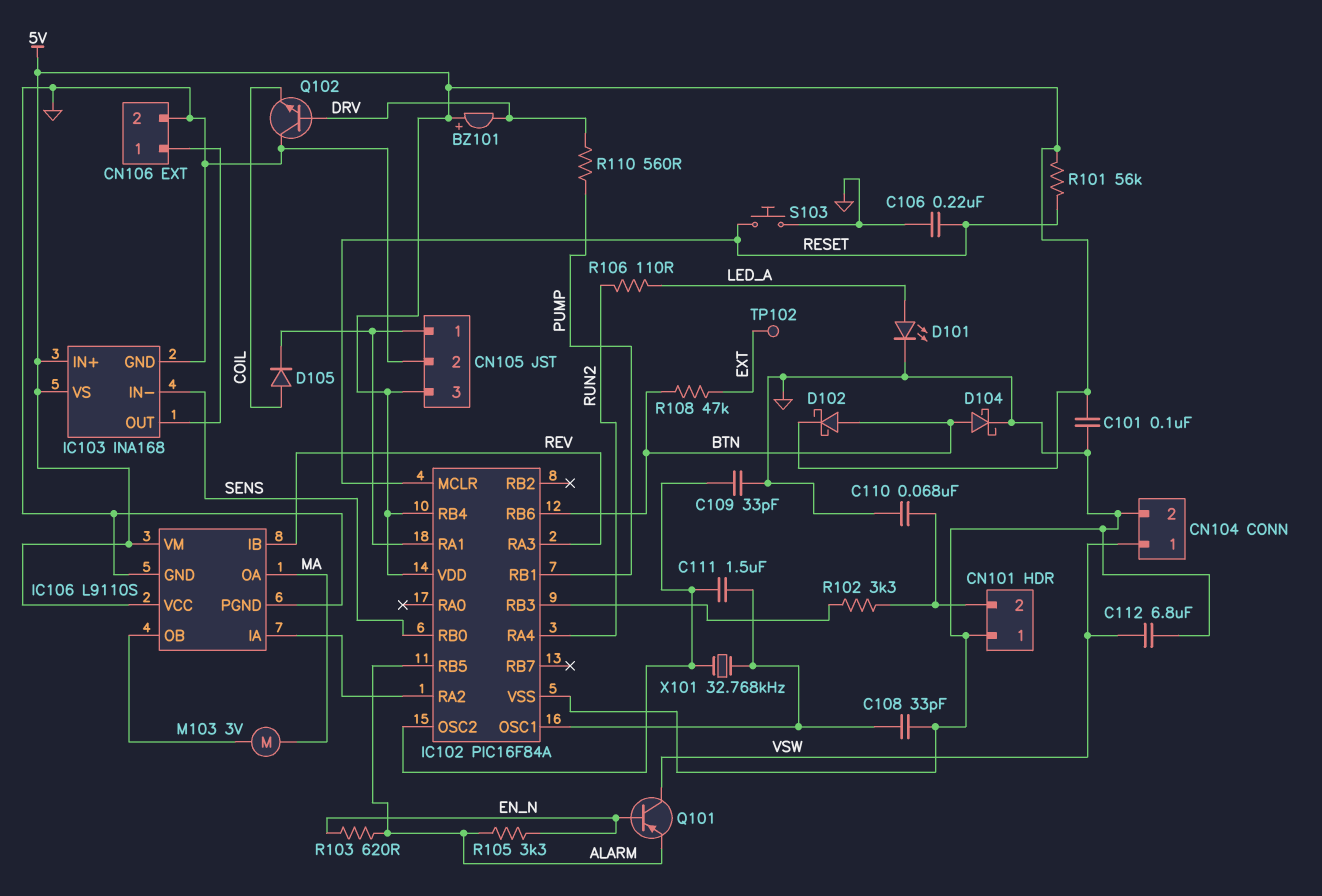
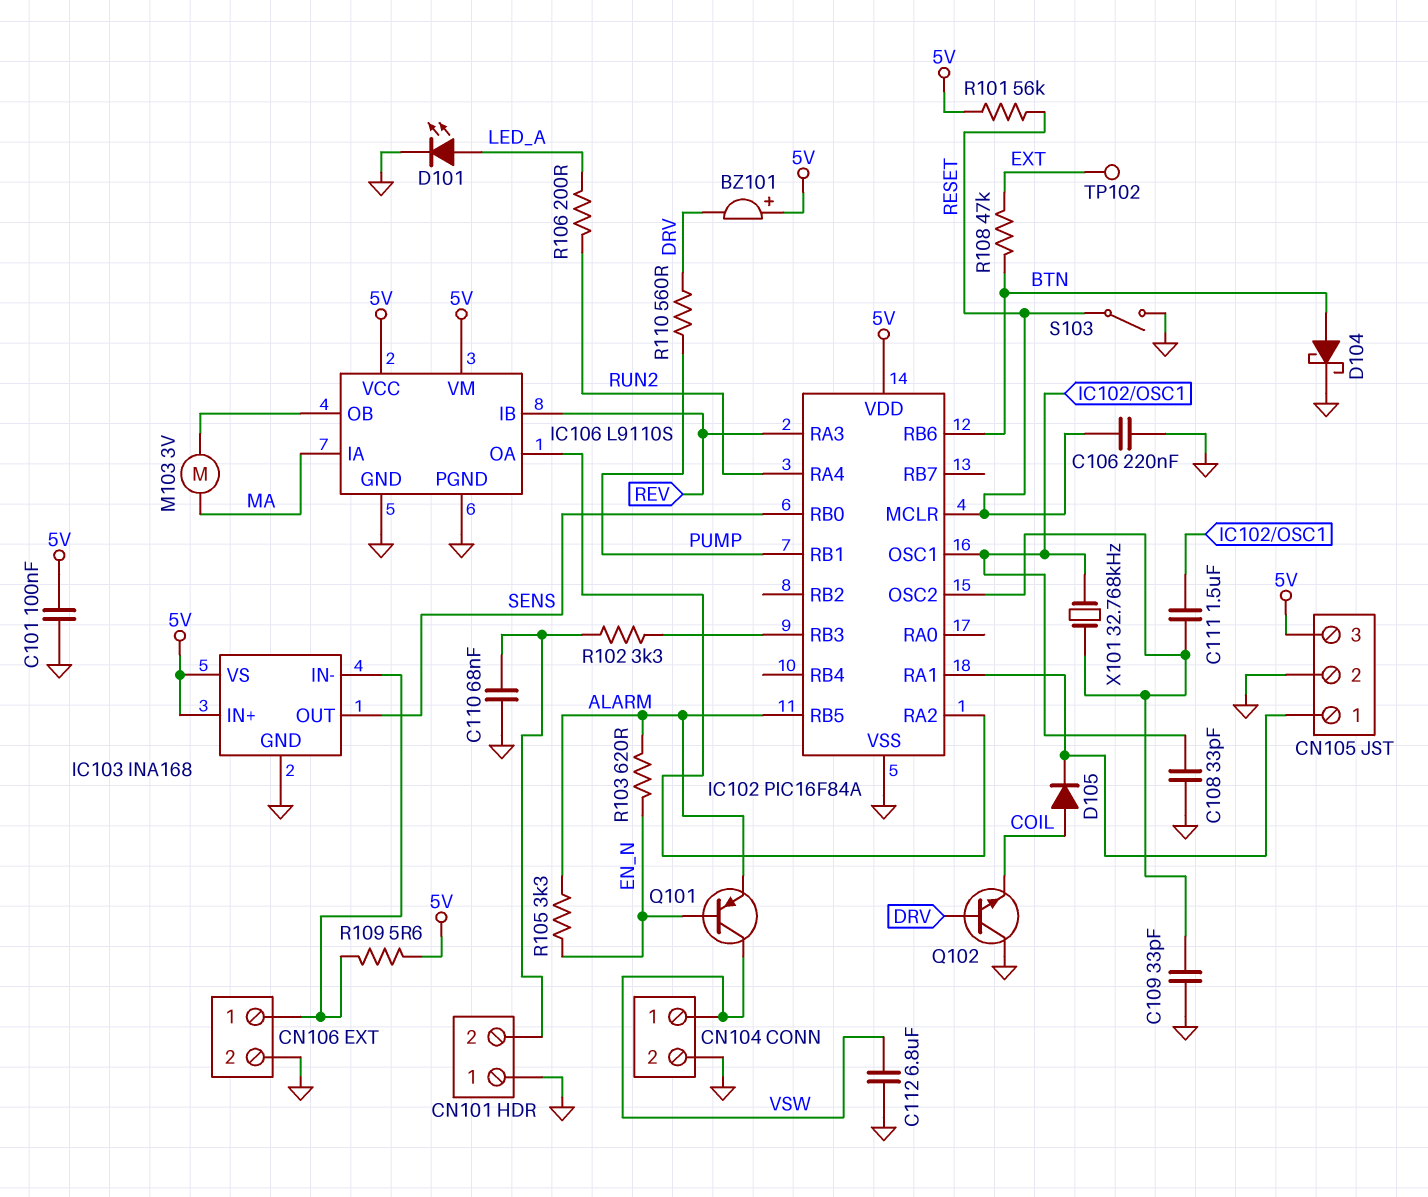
D102: schottky (A BTN, K 5V) -> none
IC102 pin RB4: 5V -> none
IC103 pin IN-: SENS -> CN106/1
IC103 pin OUT: CN106/1 -> SENS
IC106 pin IA: IC102/RA2 -> MA
IC106 pin OA: MA -> IC102/RA2
R106: 110 (LED_A, RUN2) -> 200 (LED_A, RUN2)
R109: none -> 5.6 (5V, CN106/1)
S103: button (GND, RESET) -> switch (GND, RESET)

